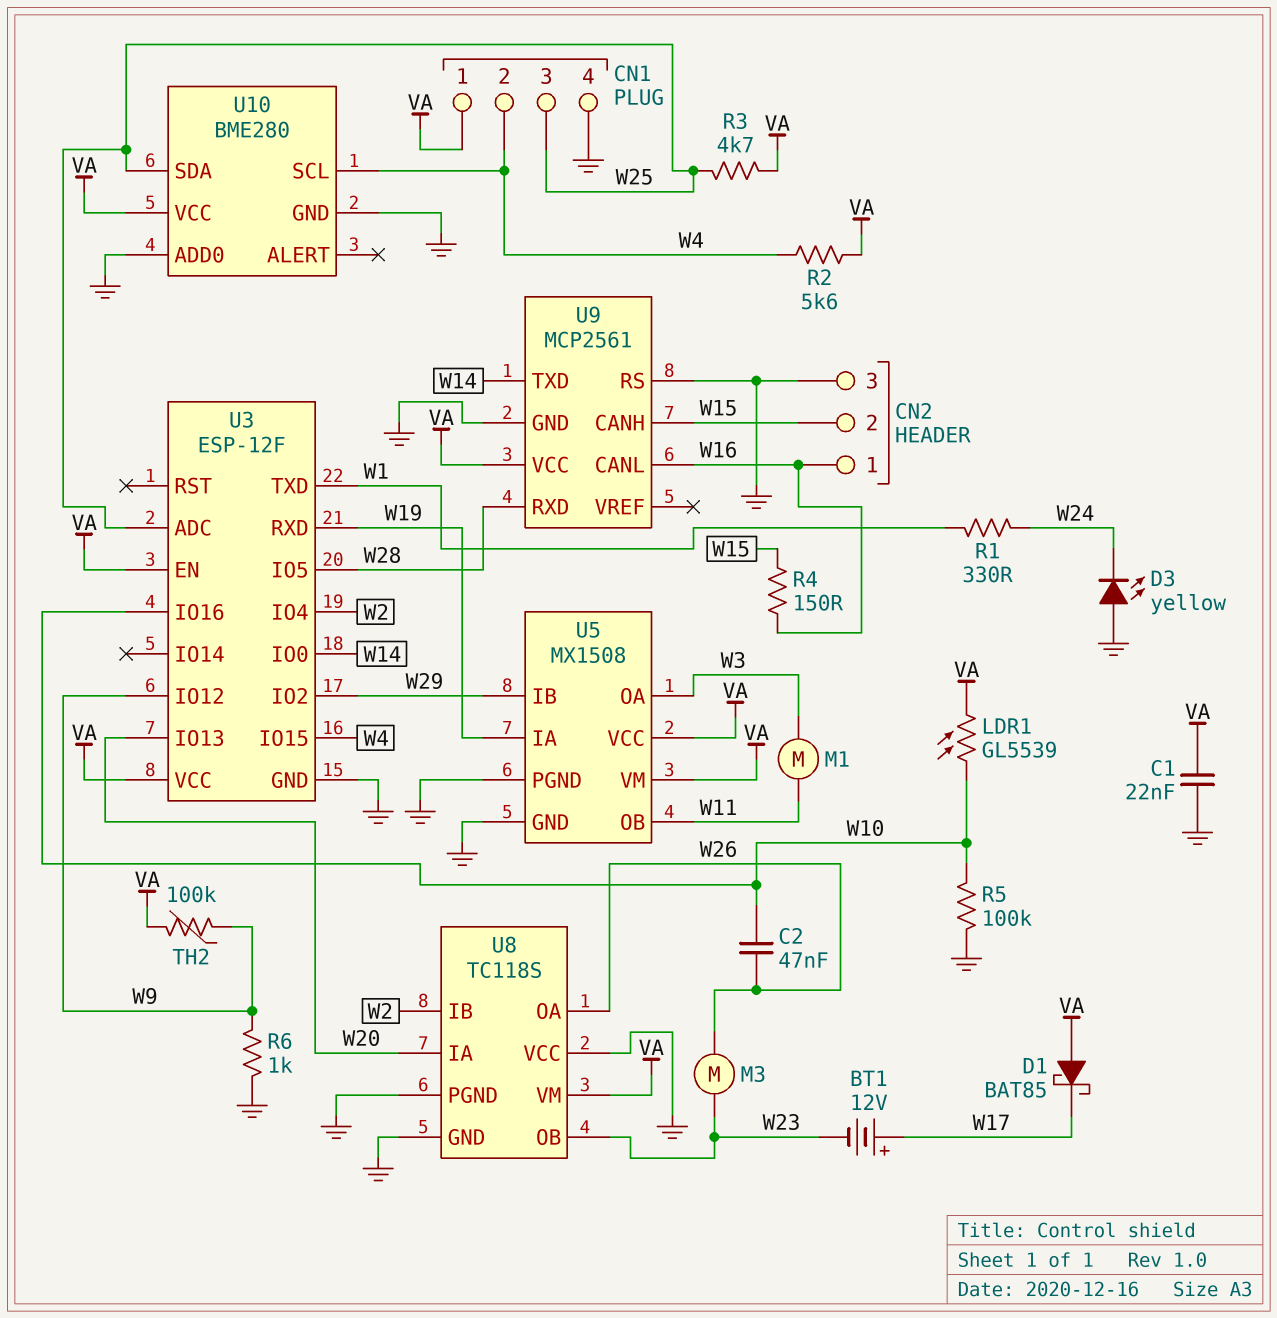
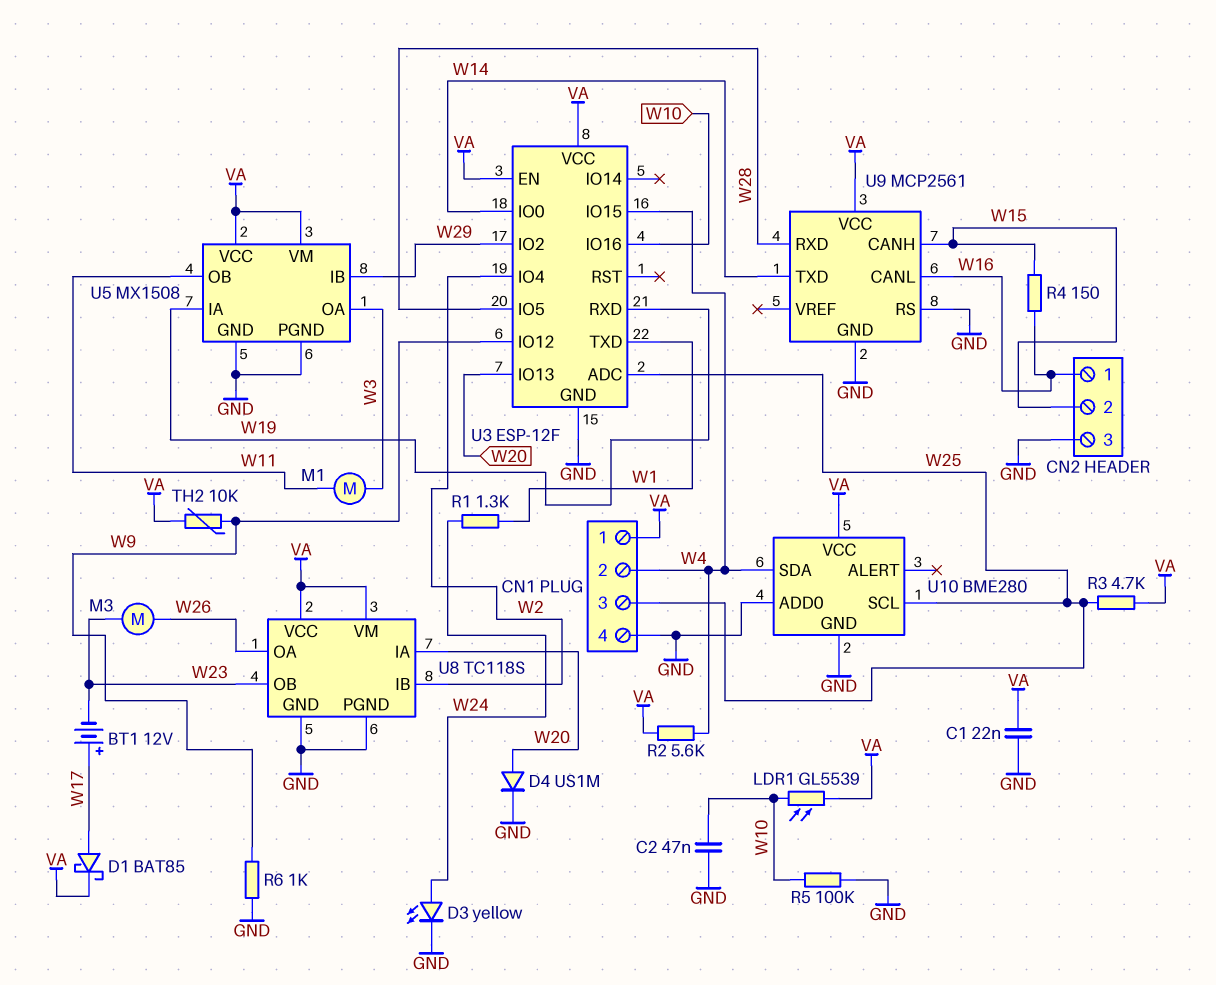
C2: 47nF (W10, W26) -> 47nF (GND, W10)
D1: schottky BAT85 (A VA, K W17) -> schottky BAT85 (A W17, K VA)
D3: LED yellow (A GND, K W24) -> LED yellow (A W24, K GND)
D4: none -> diode US1M (A W20, K GND)
R1: 330 (W1, W24) -> 1.3k (W1, W24)
TH2: 100k (VA, W9) -> 10k (VA, W9)
U8 pin VCC: GND -> VA
U10 pin SCL: W4 -> W25
U10 pin SDA: W25 -> W4

